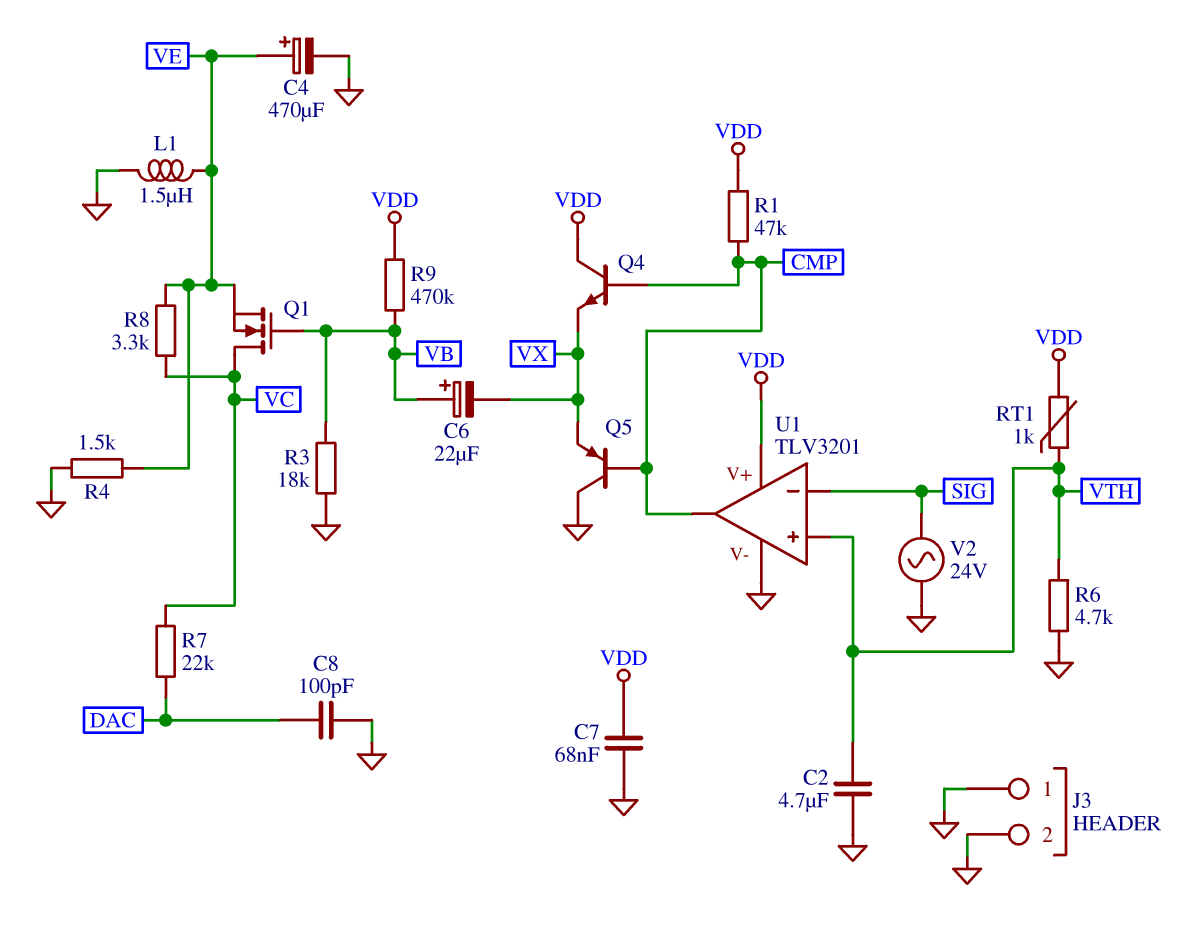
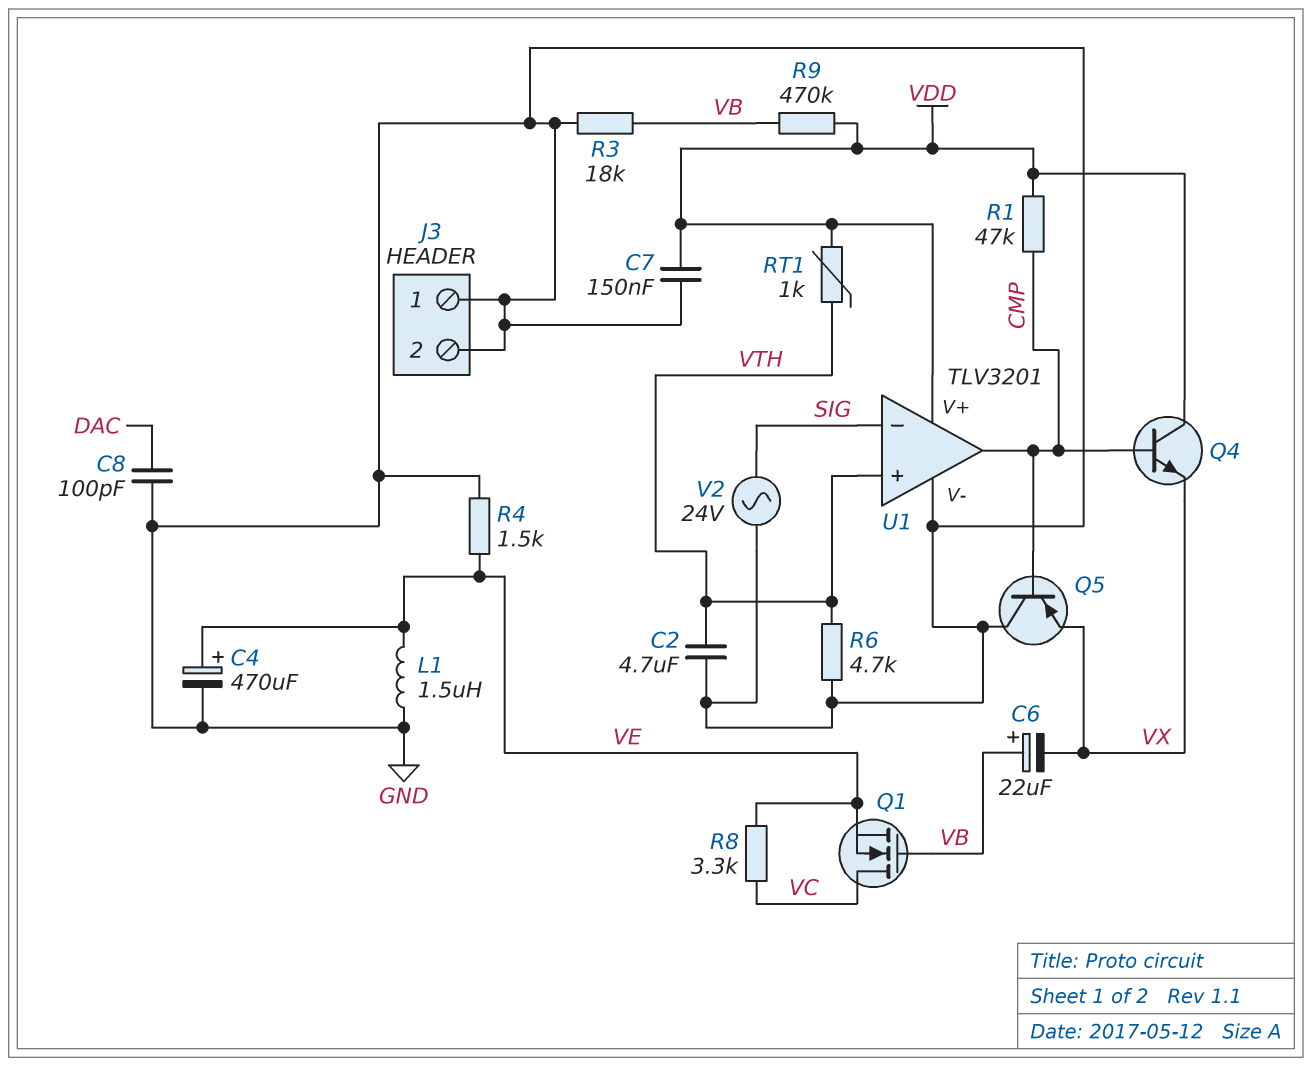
C7: 68nF (GND, VDD) -> 150nF (GND, VDD)
R7: 22k (DAC, VC) -> none

